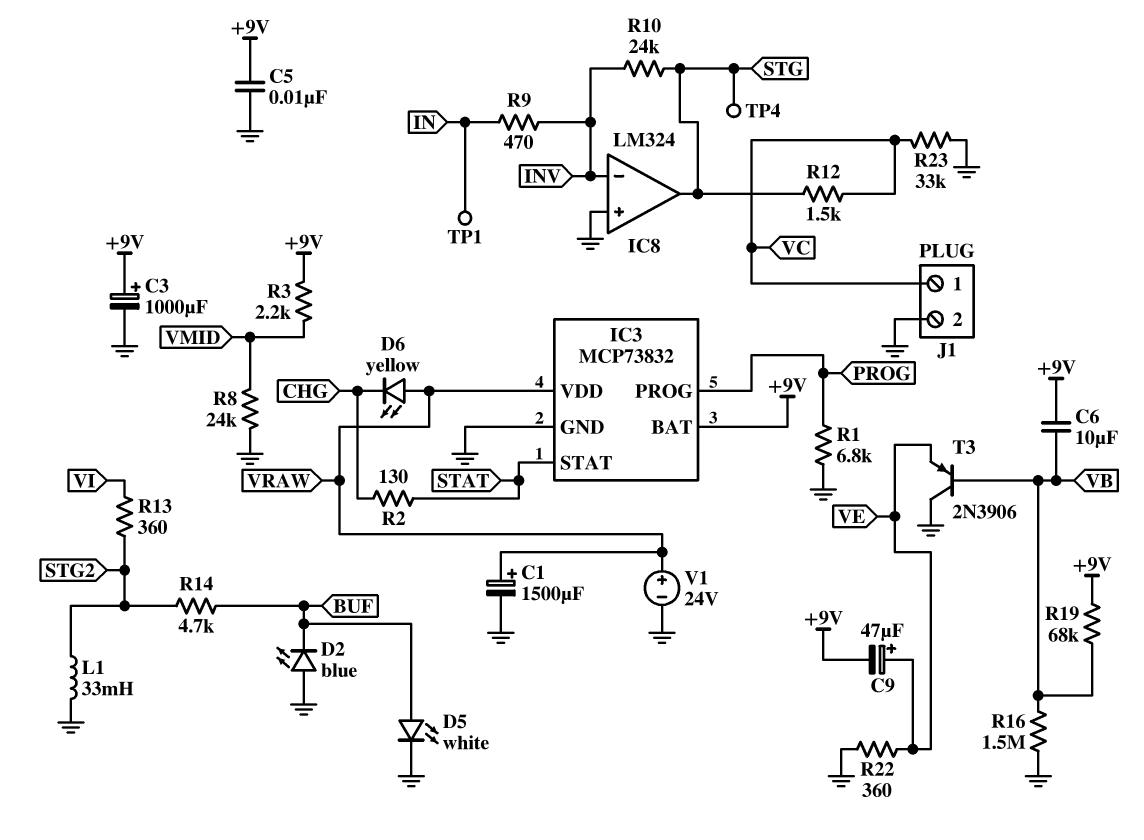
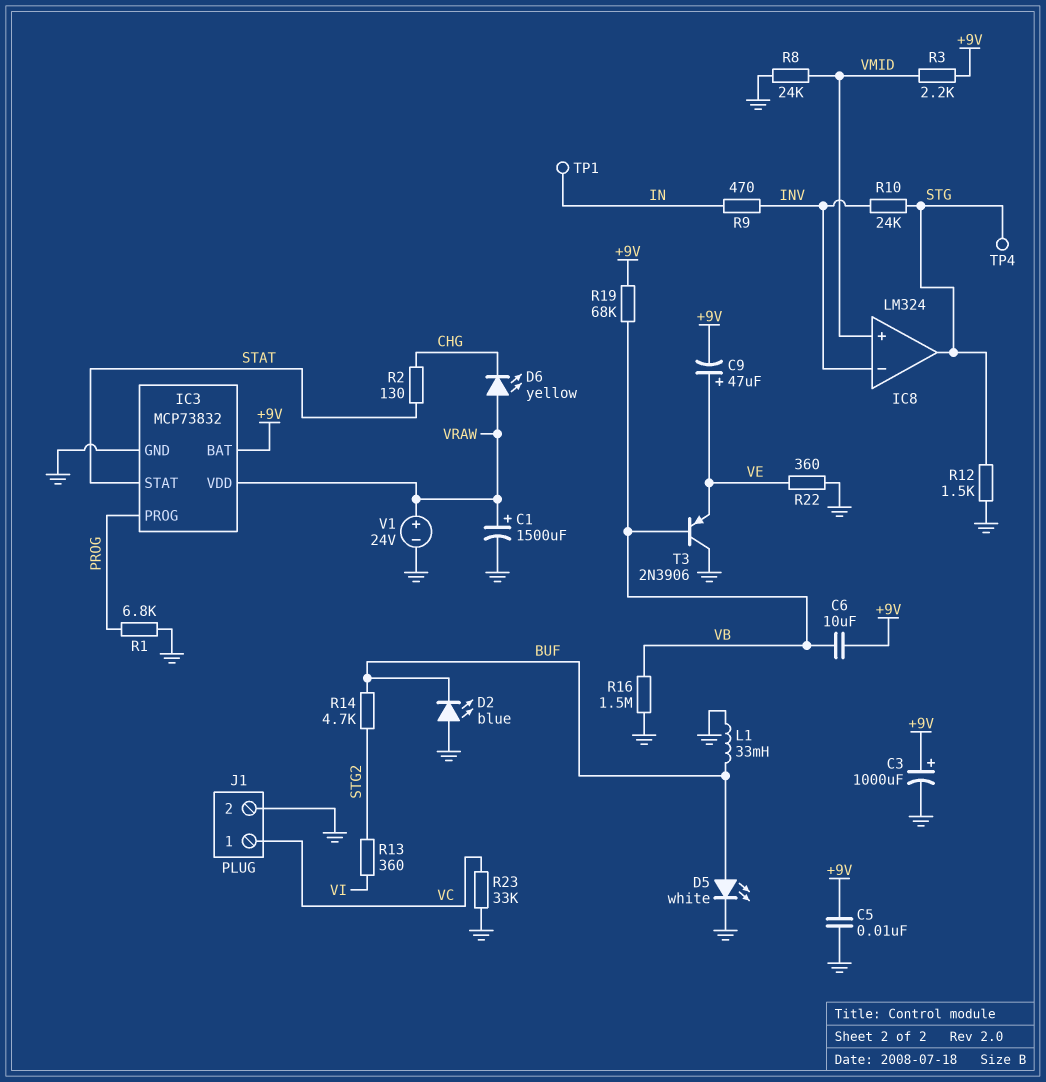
IC8 pin in+: GND -> VMID
L1: 33mH (GND, STG2) -> 33mH (BUF, GND)
R12: 1.5k (STG, VC) -> 1.5k (GND, STG)

